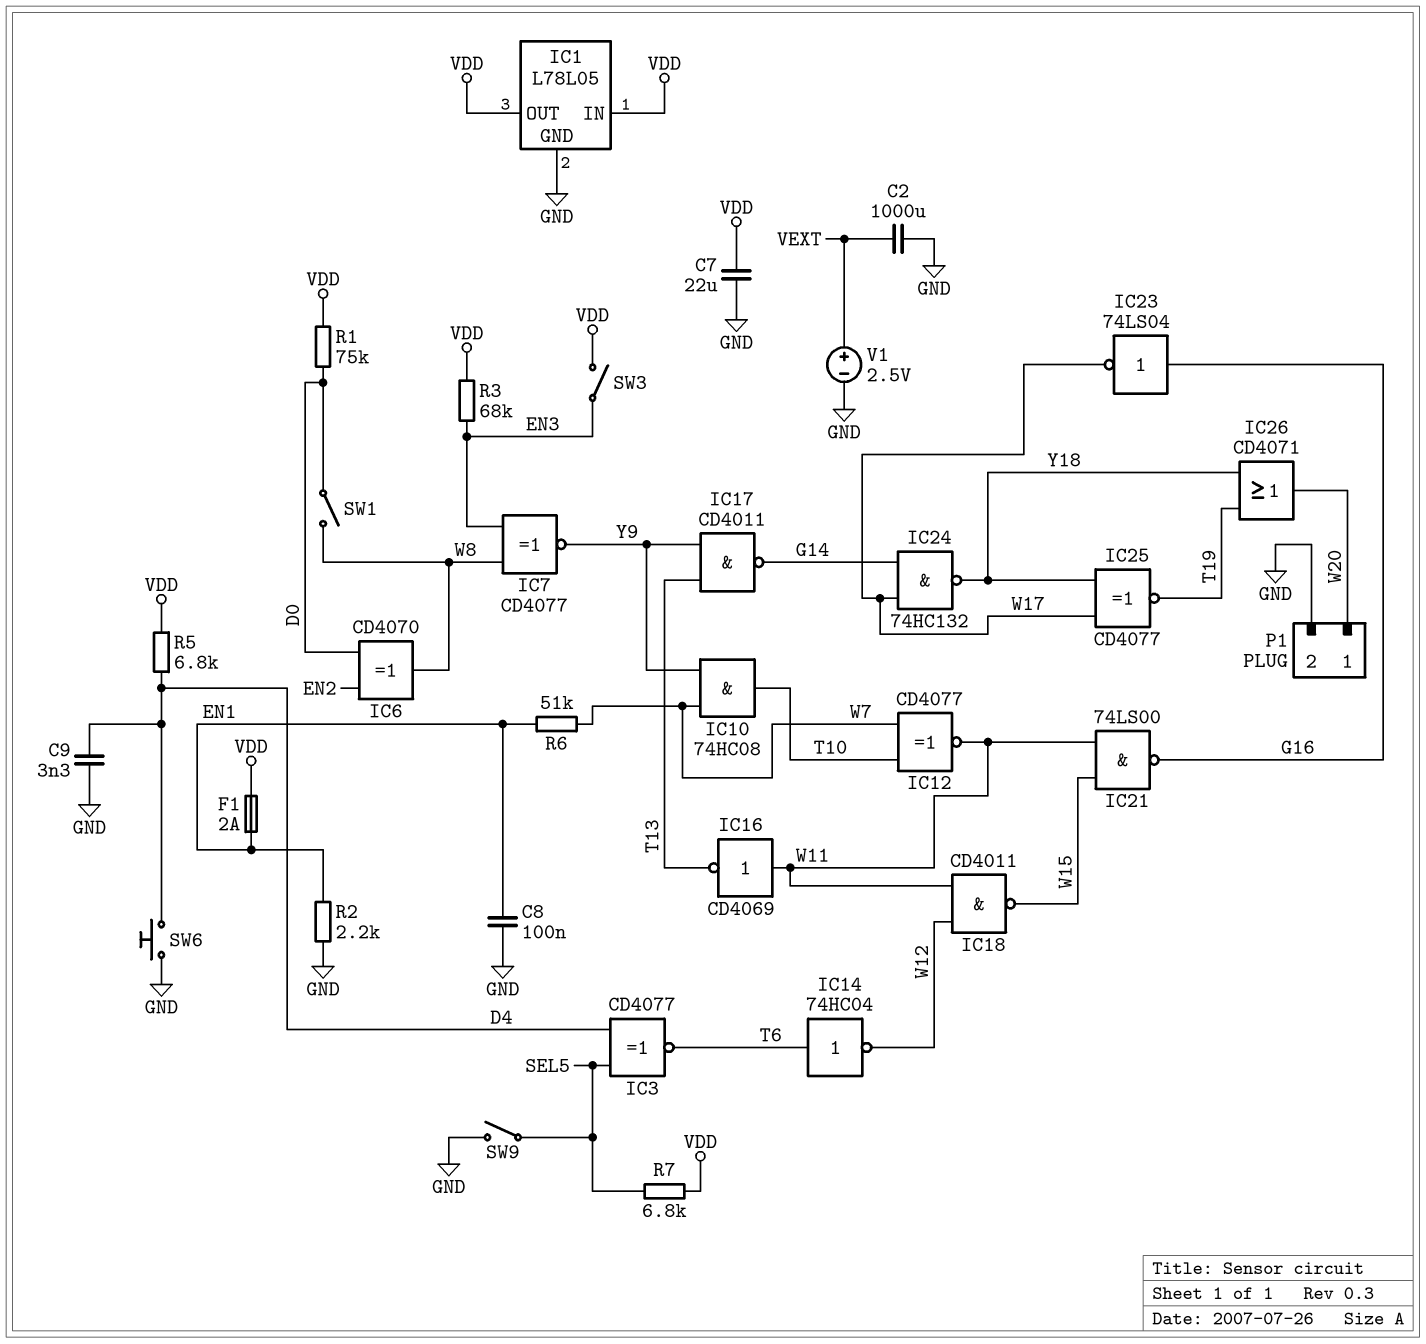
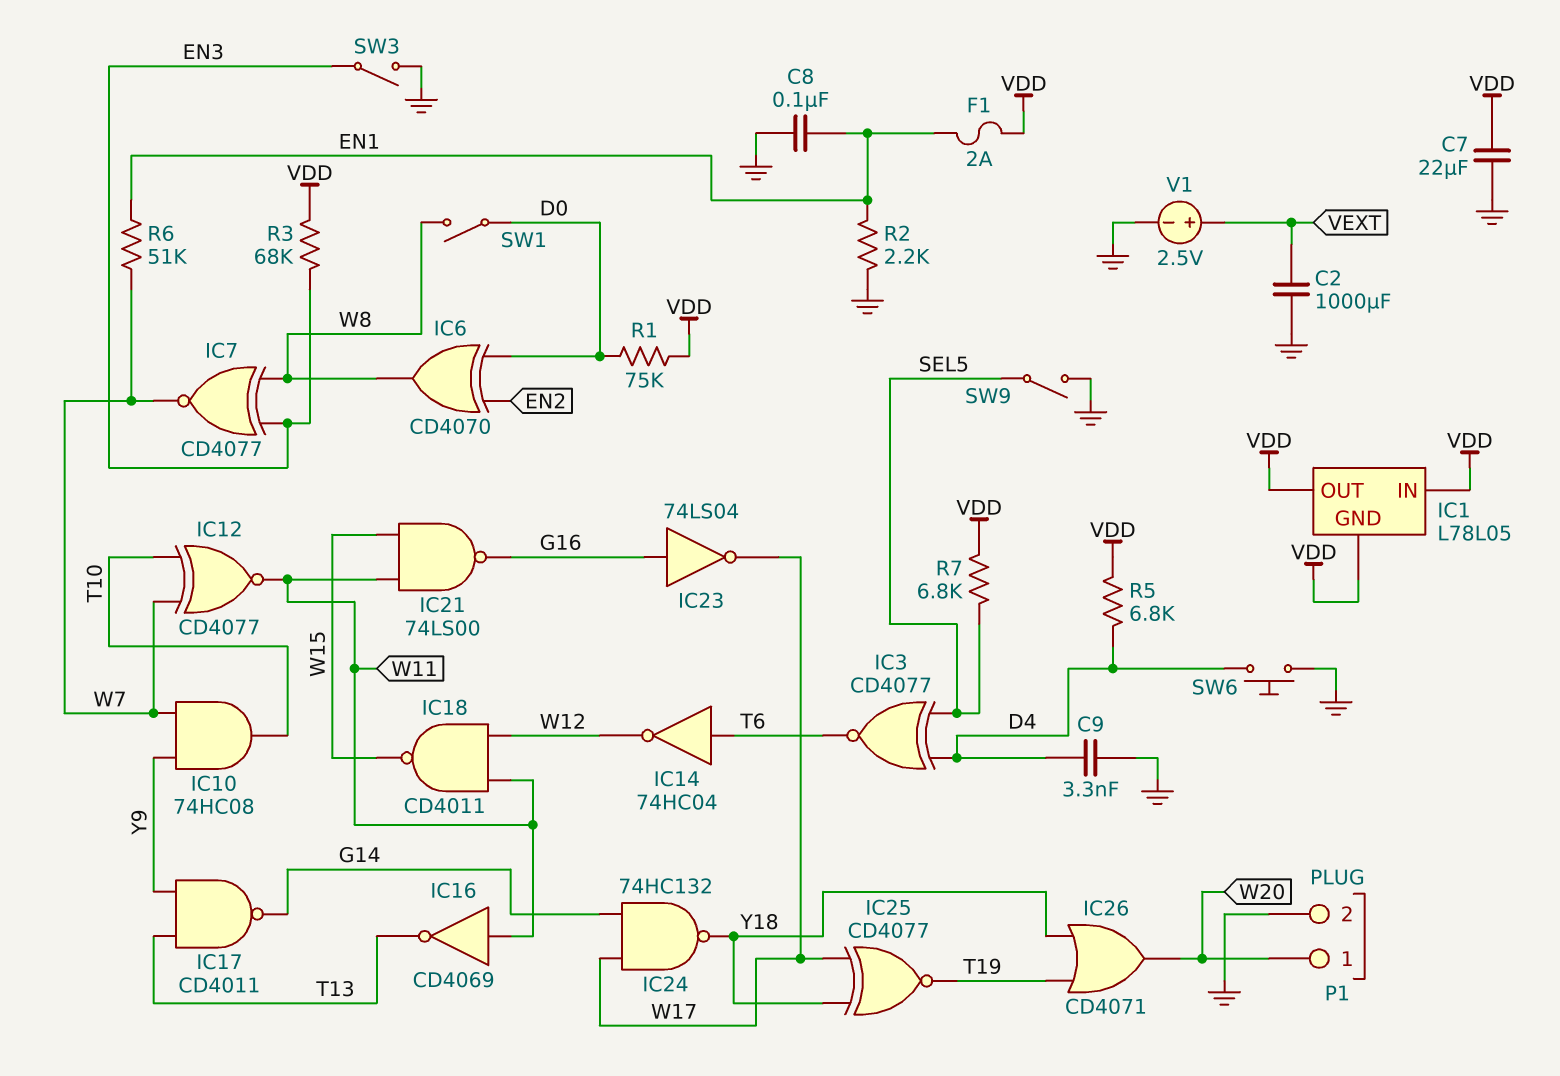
IC1 pin GND: GND -> VDD
IC7: XNOR CD4077 (in EN3, in W8, out Y9) -> XNOR CD4077 (in EN3, in W8, out W7)
SW3: switch (EN3, VDD) -> switch (EN3, GND)

